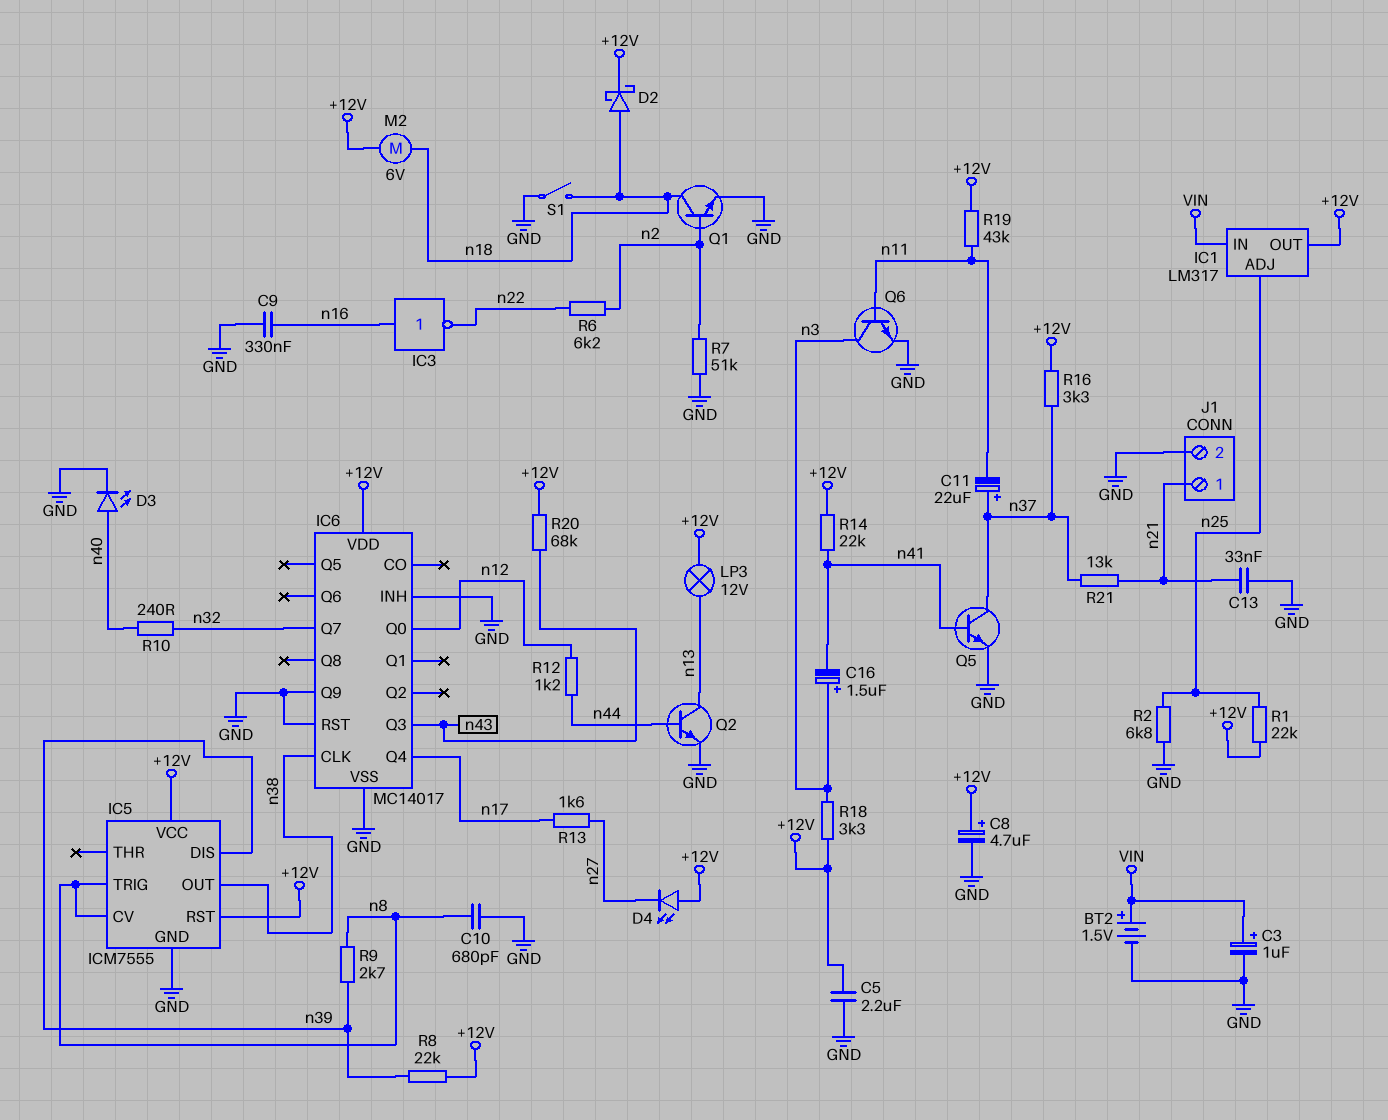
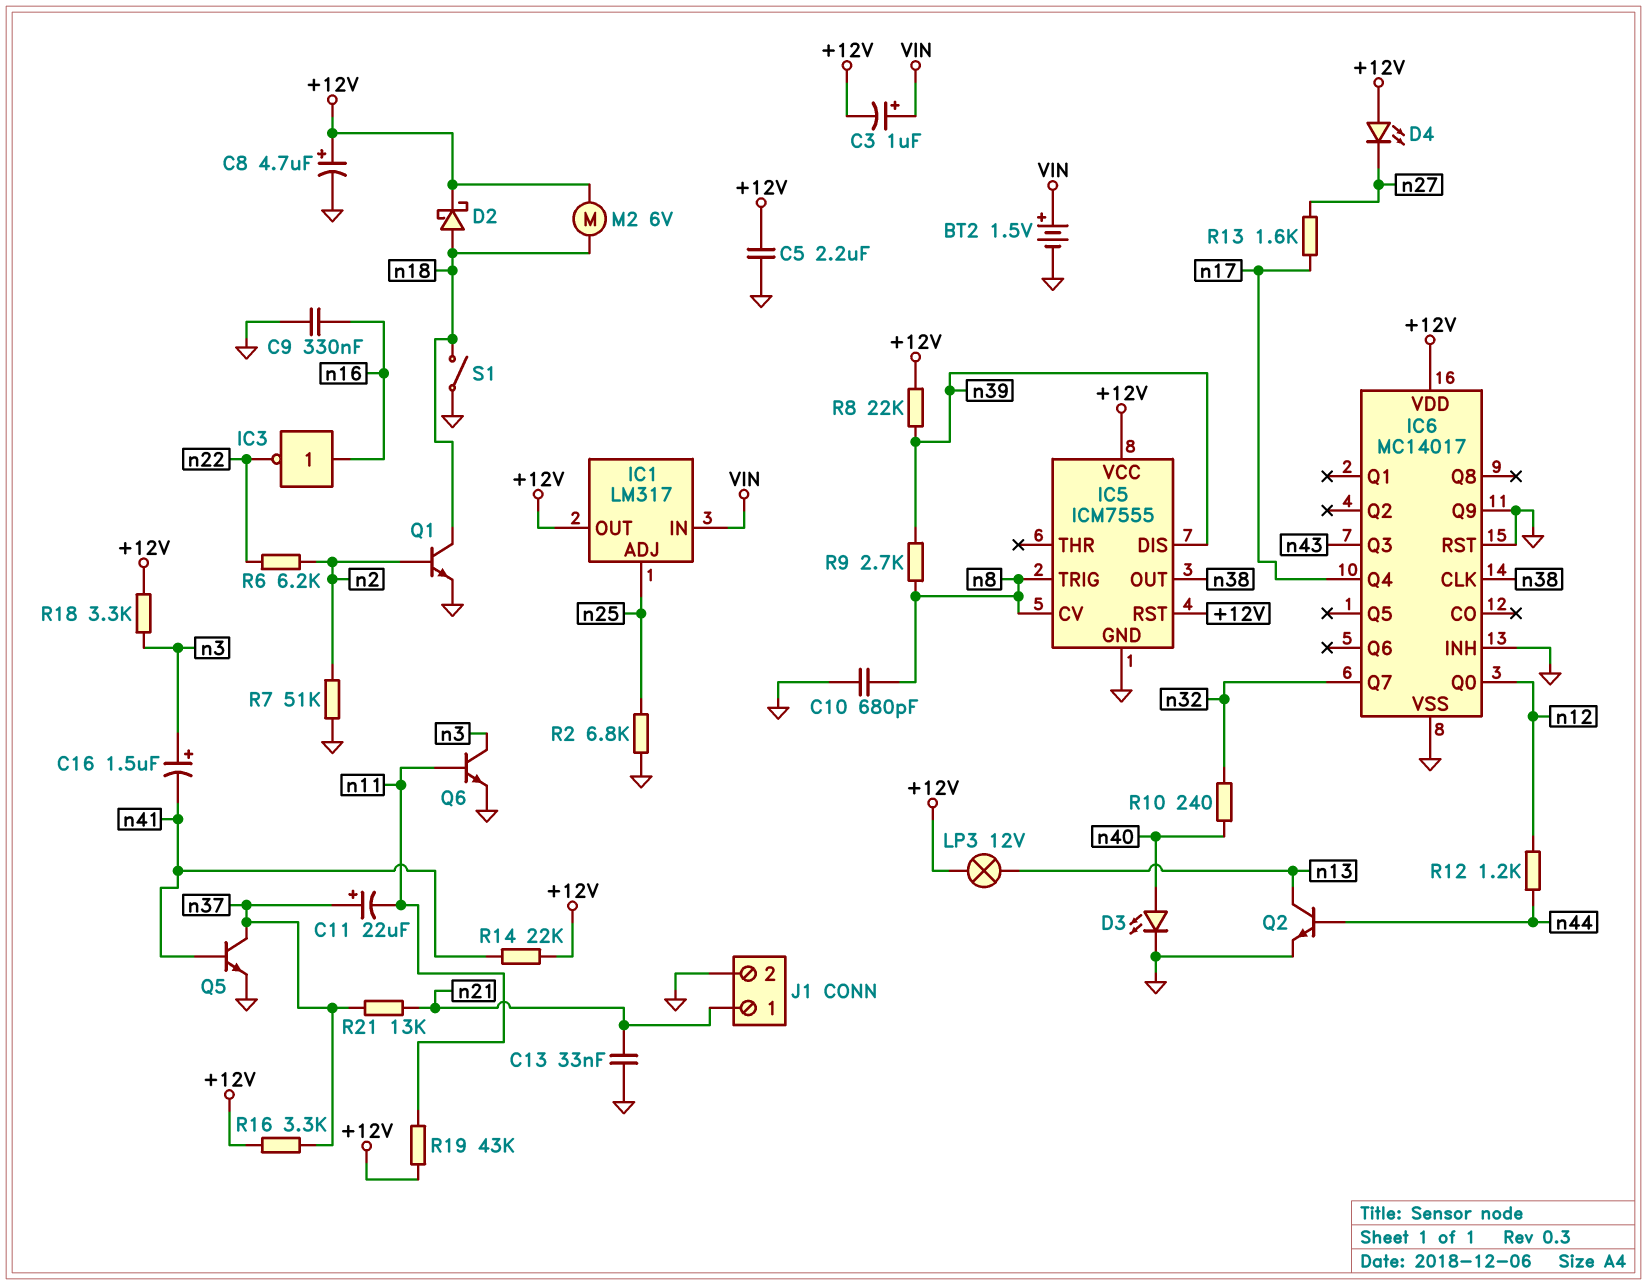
C3: 1uF (plus VIN, minus GND) -> 1uF (plus VIN, minus +12V)
R1: 22k (+12V, n25) -> none
R20: 68k (+12V, n43) -> none

